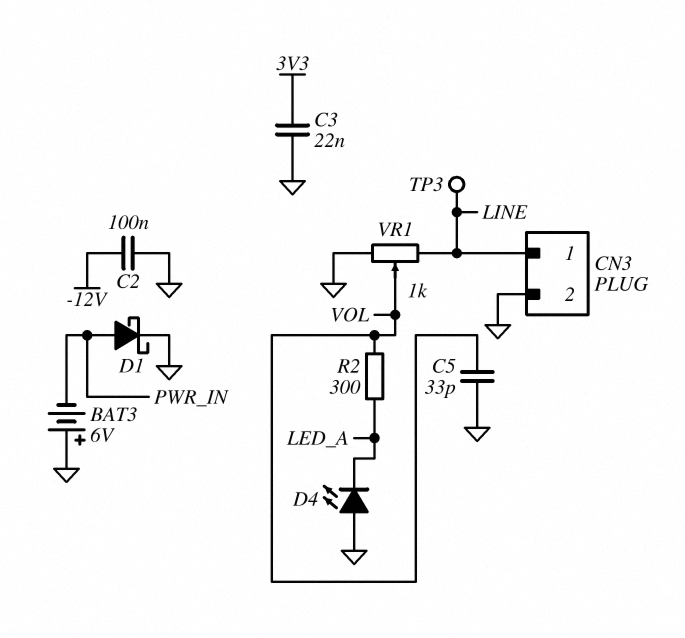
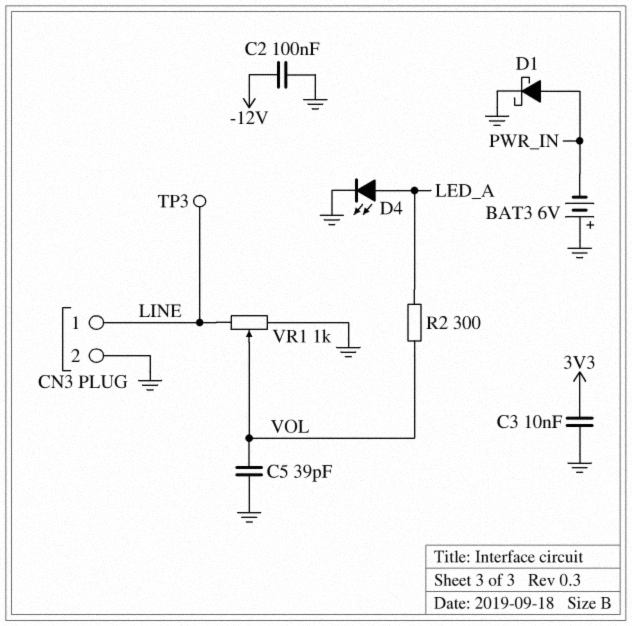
C3: 22nF (3V3, GND) -> 10nF (3V3, GND)
C5: 33pF (GND, VOL) -> 39pF (GND, VOL)
D4: LED (A GND, K LED_A) -> LED (A LED_A, K GND)

